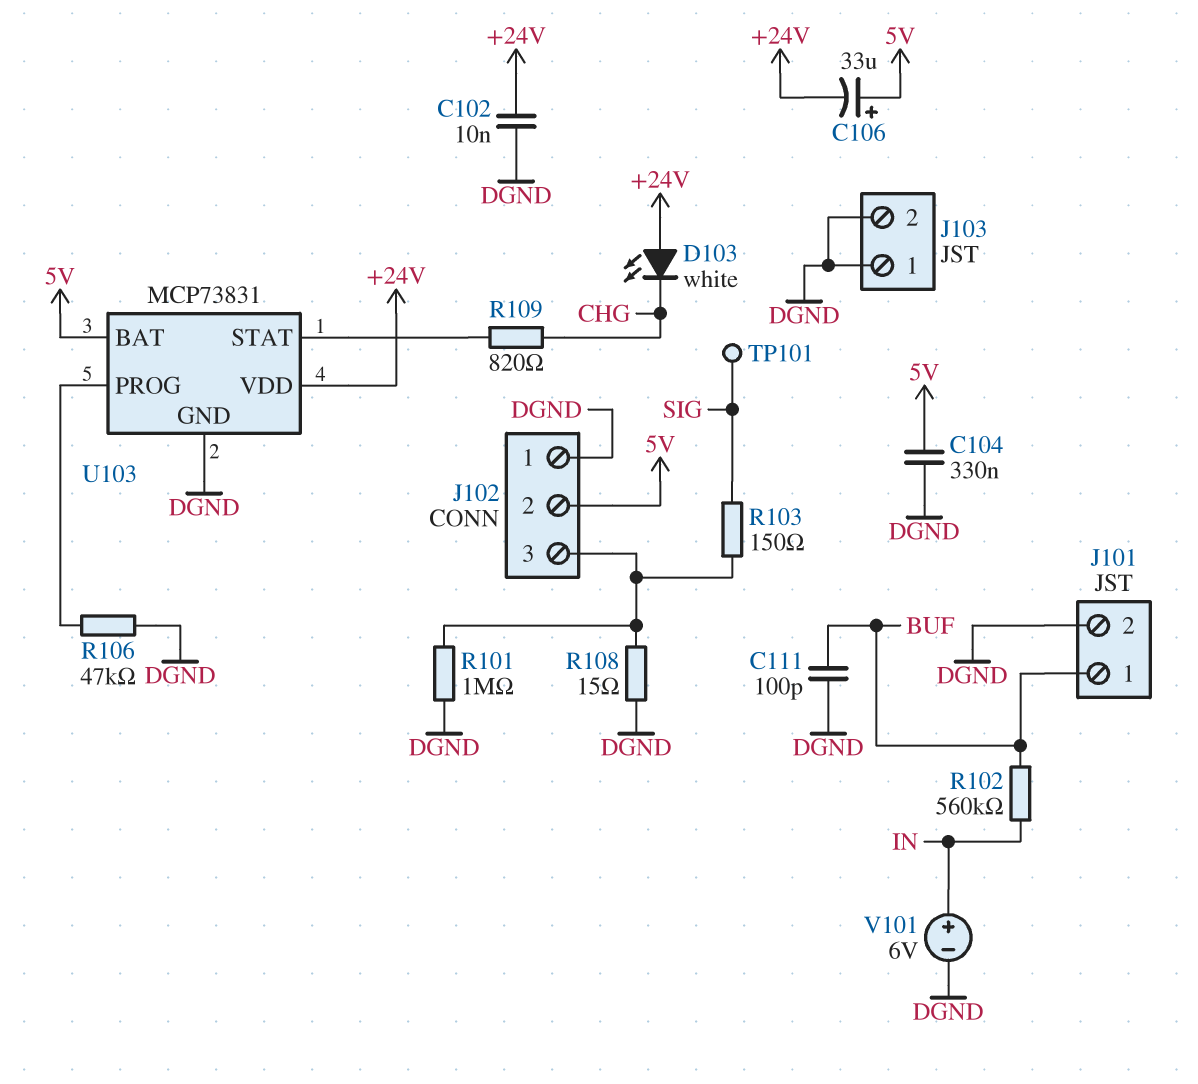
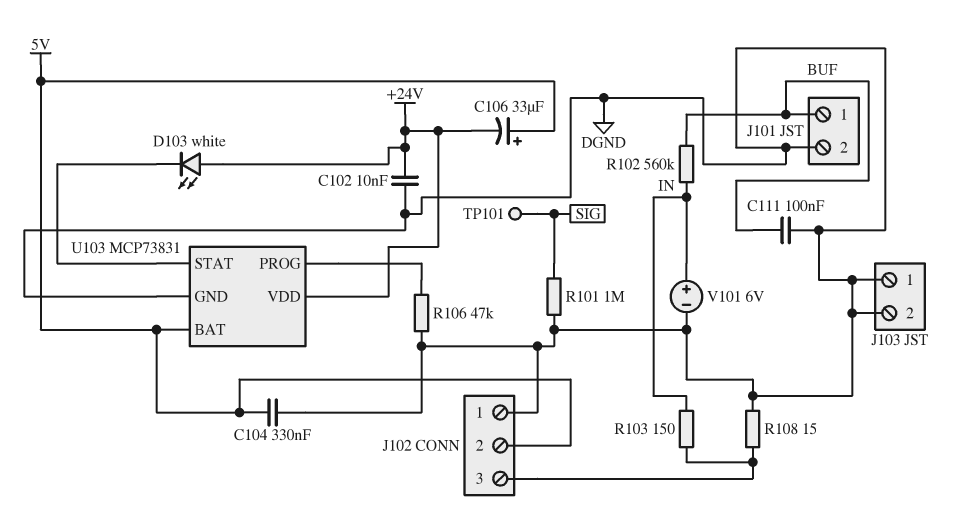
C111: 100pF (BUF, DGND) -> 100nF (BUF, DGND)
D103: LED white (A +24V, K CHG) -> LED white (A +24V, K U103/STAT)
R101: 1M (DGND, J102/3) -> 1M (DGND, SIG)
R103: 150 (J102/3, SIG) -> 150 (IN, J102/3)
R109: 820 (CHG, U103/STAT) -> none

